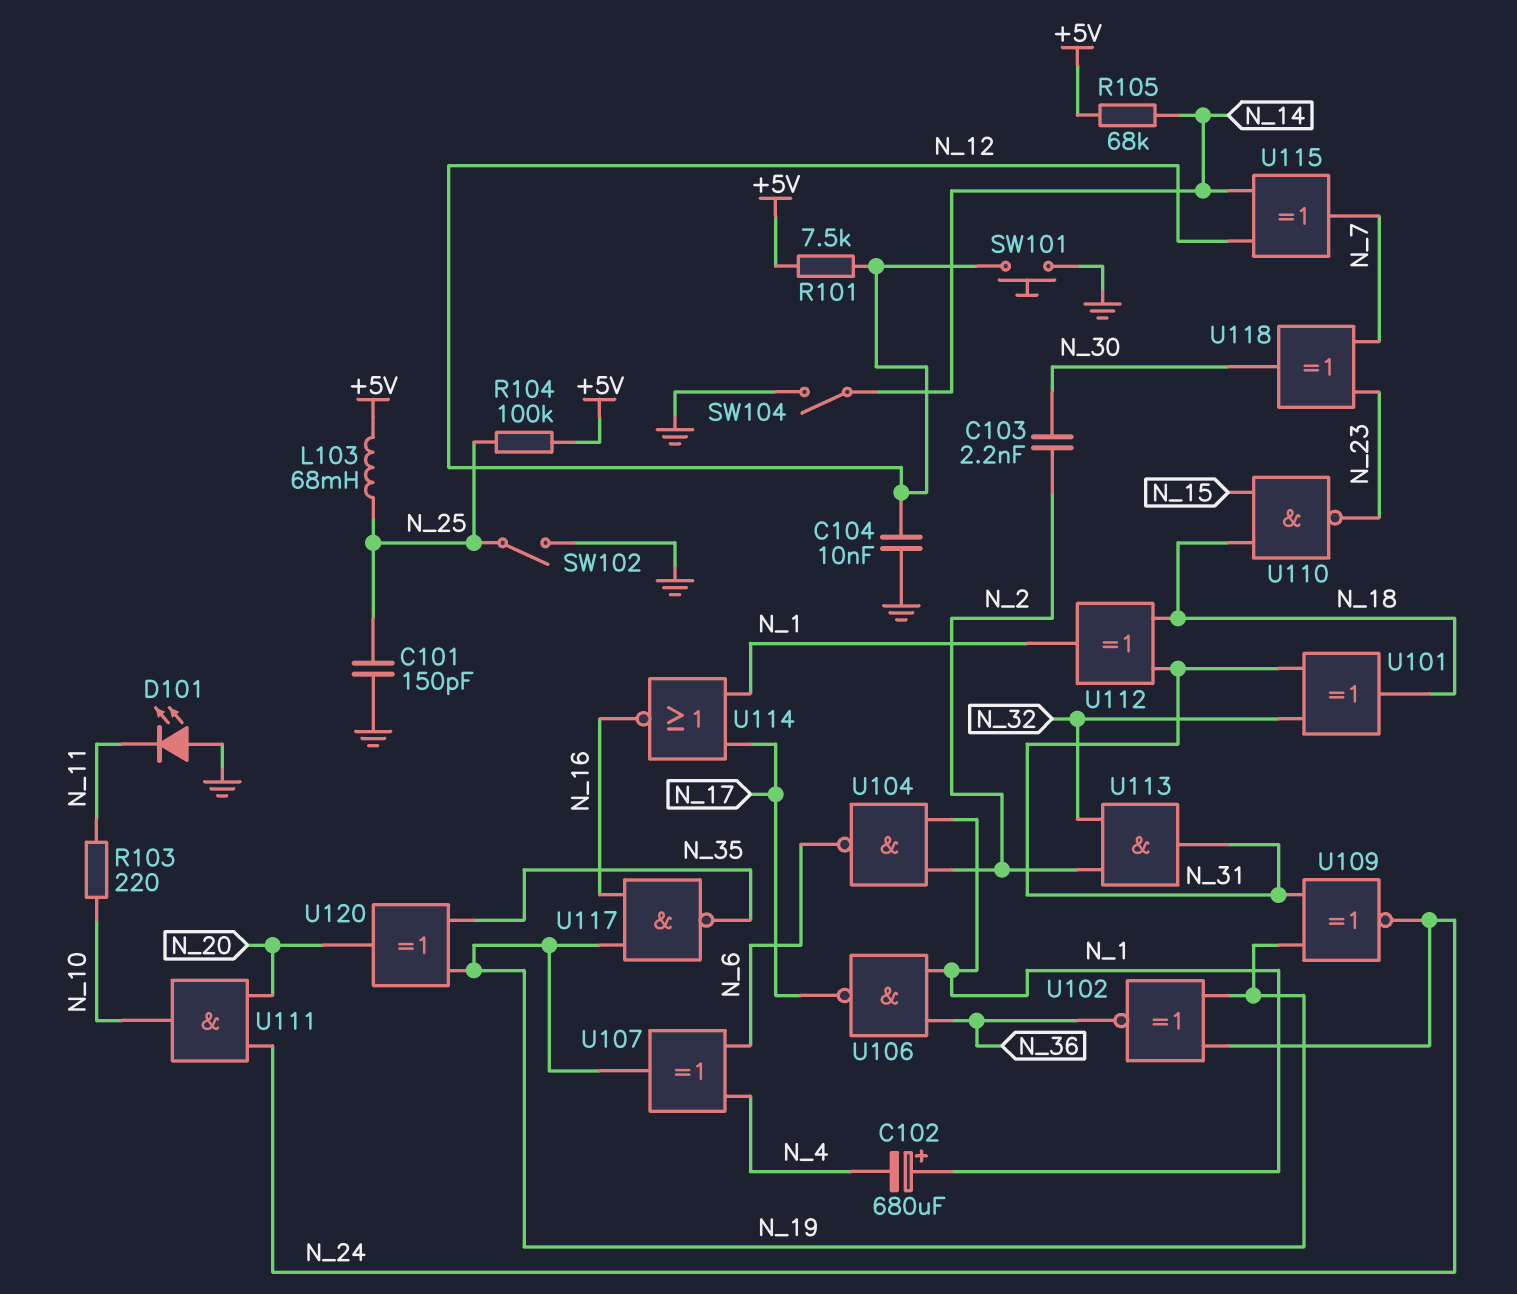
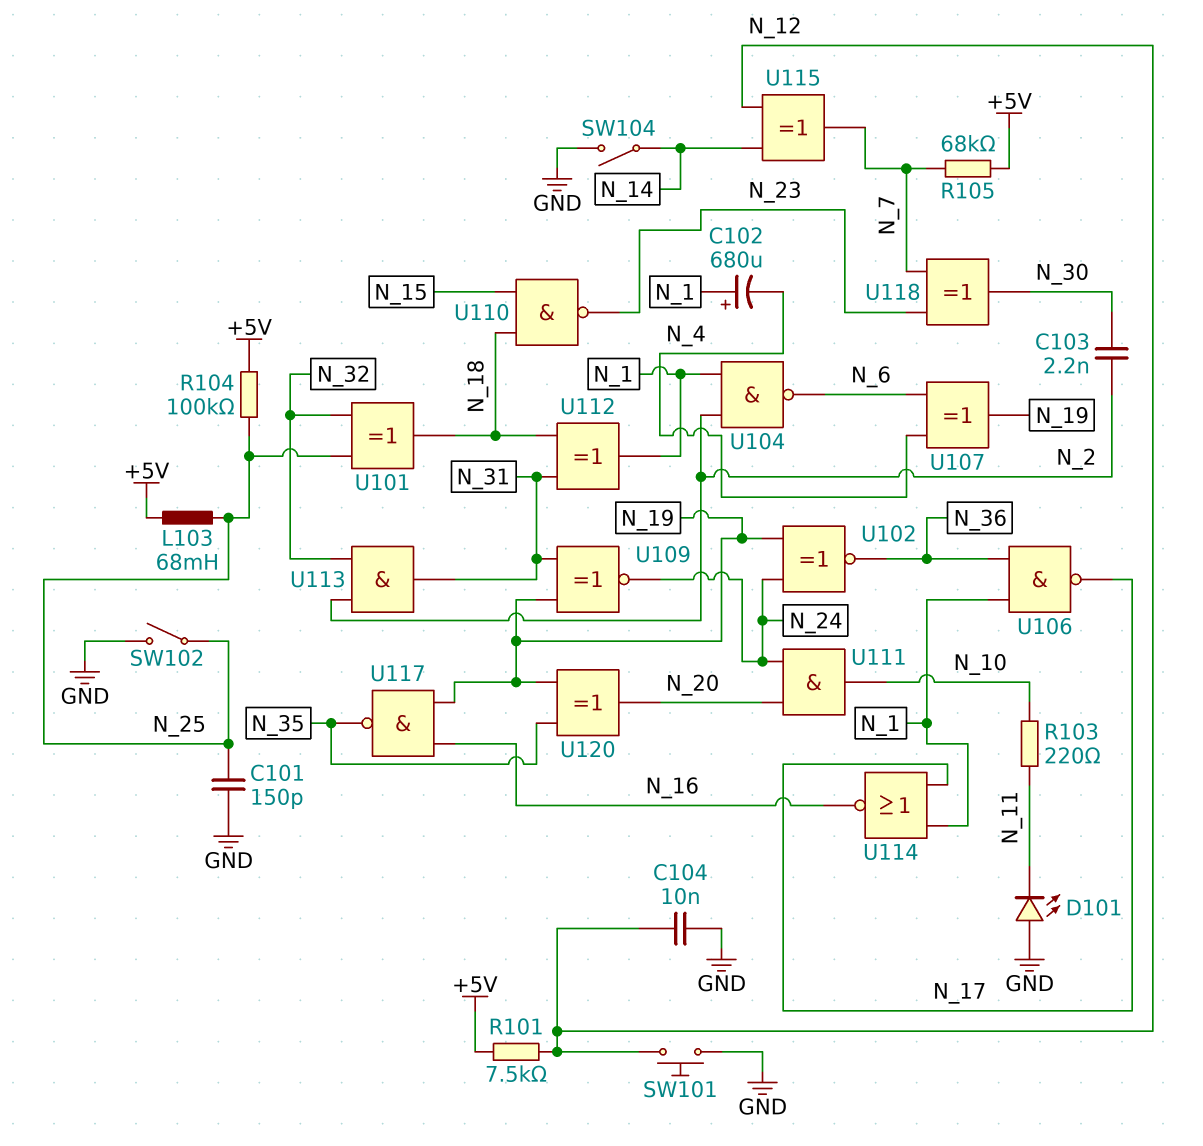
R105: 68k (+5V, N_14) -> 68k (+5V, N_7)
U101: XOR (in N_31, in N_32, out N_18) -> XOR (in N_25, in N_32, out N_18)

